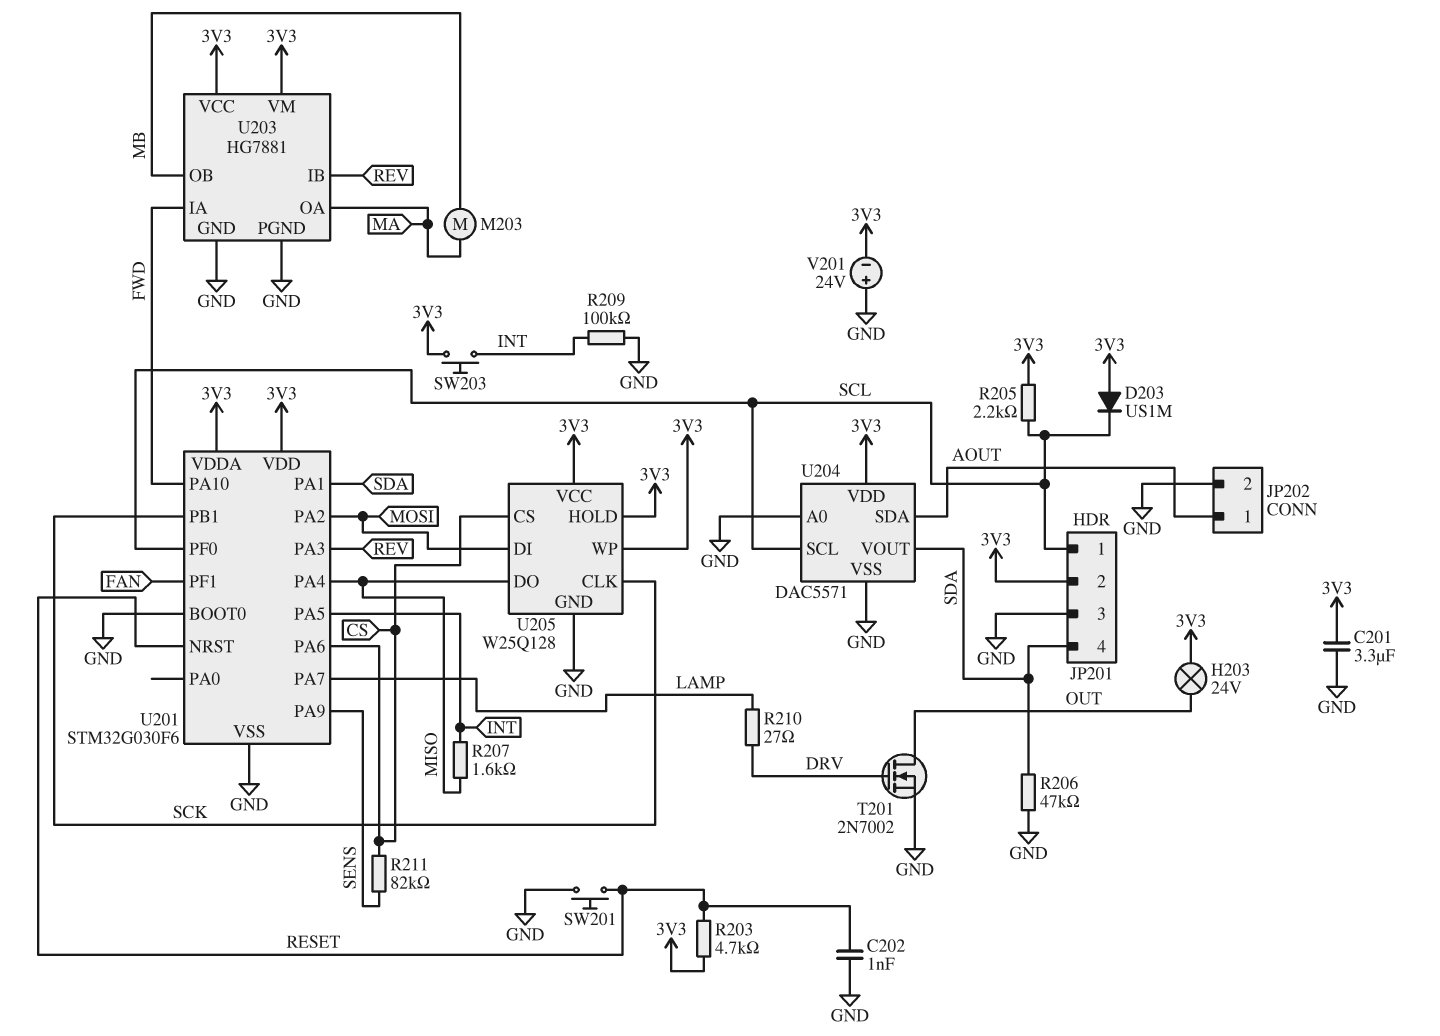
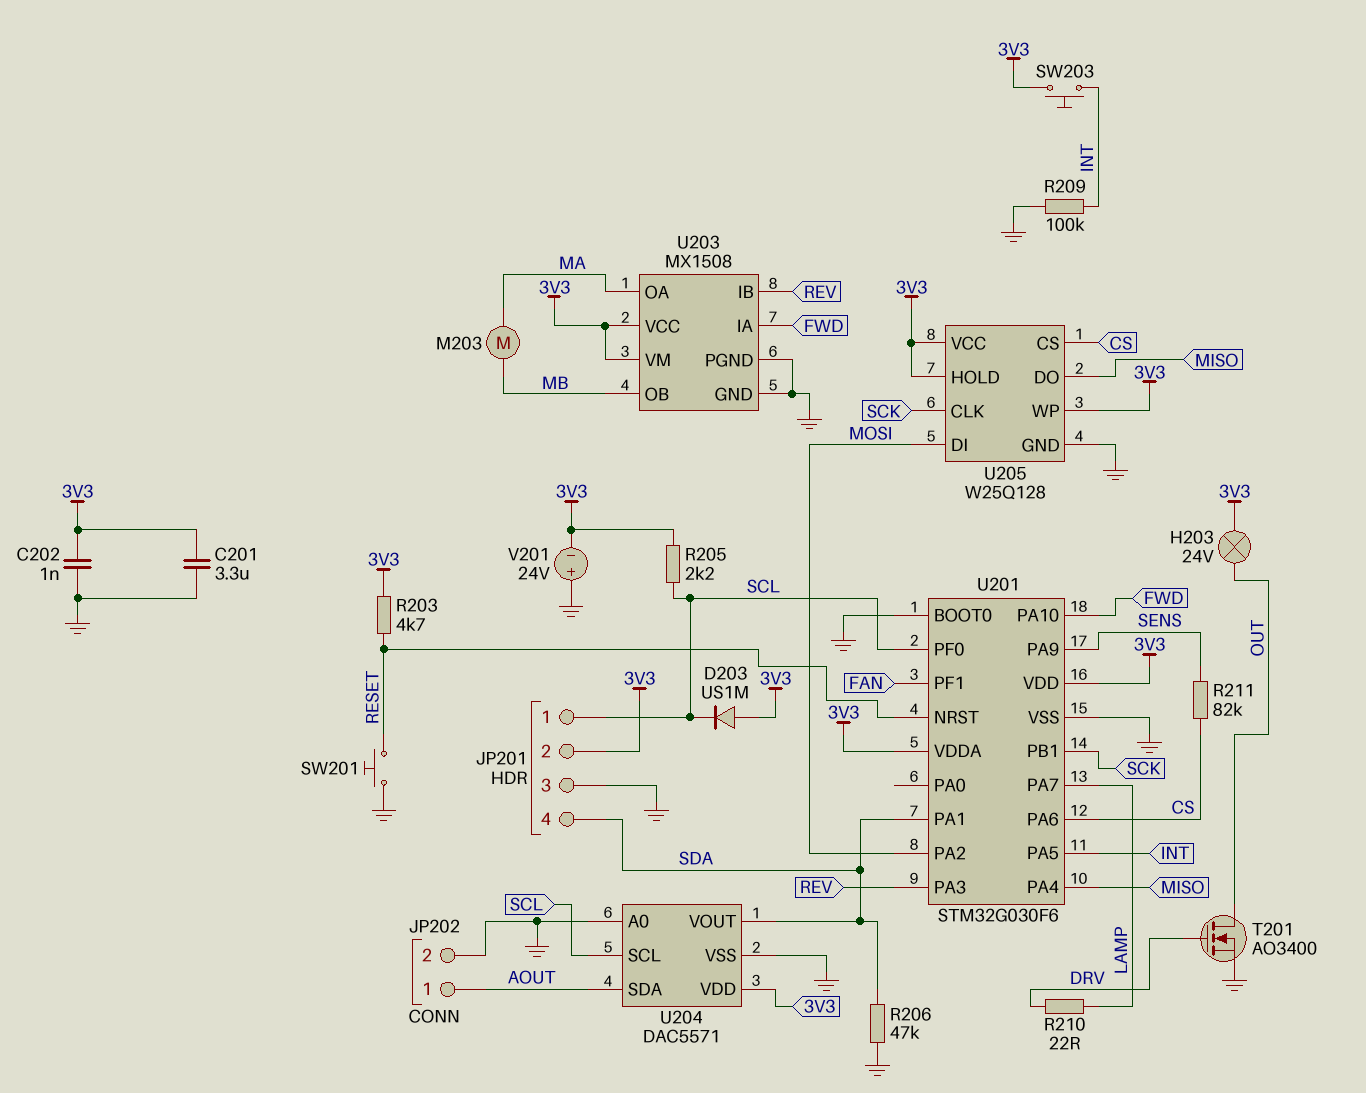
C202: 1nF (GND, RESET) -> 1nF (3V3, GND)
R207: 1.6k (INT, MISO) -> none
R210: 27 (DRV, LAMP) -> 22 (DRV, LAMP)
T201: NMOS 2N7002 (G DRV, D OUT, S GND) -> NMOS AO3400 (G DRV, D OUT, S GND)
U203: HG7881 -> MX1508

